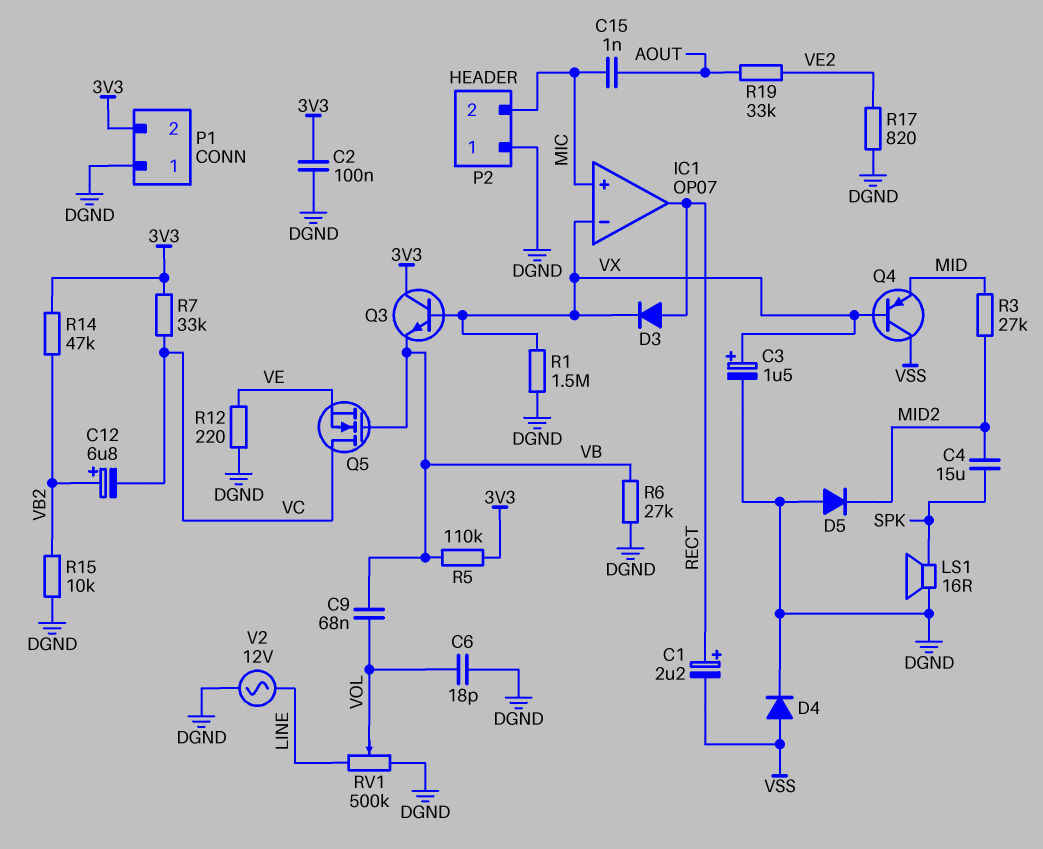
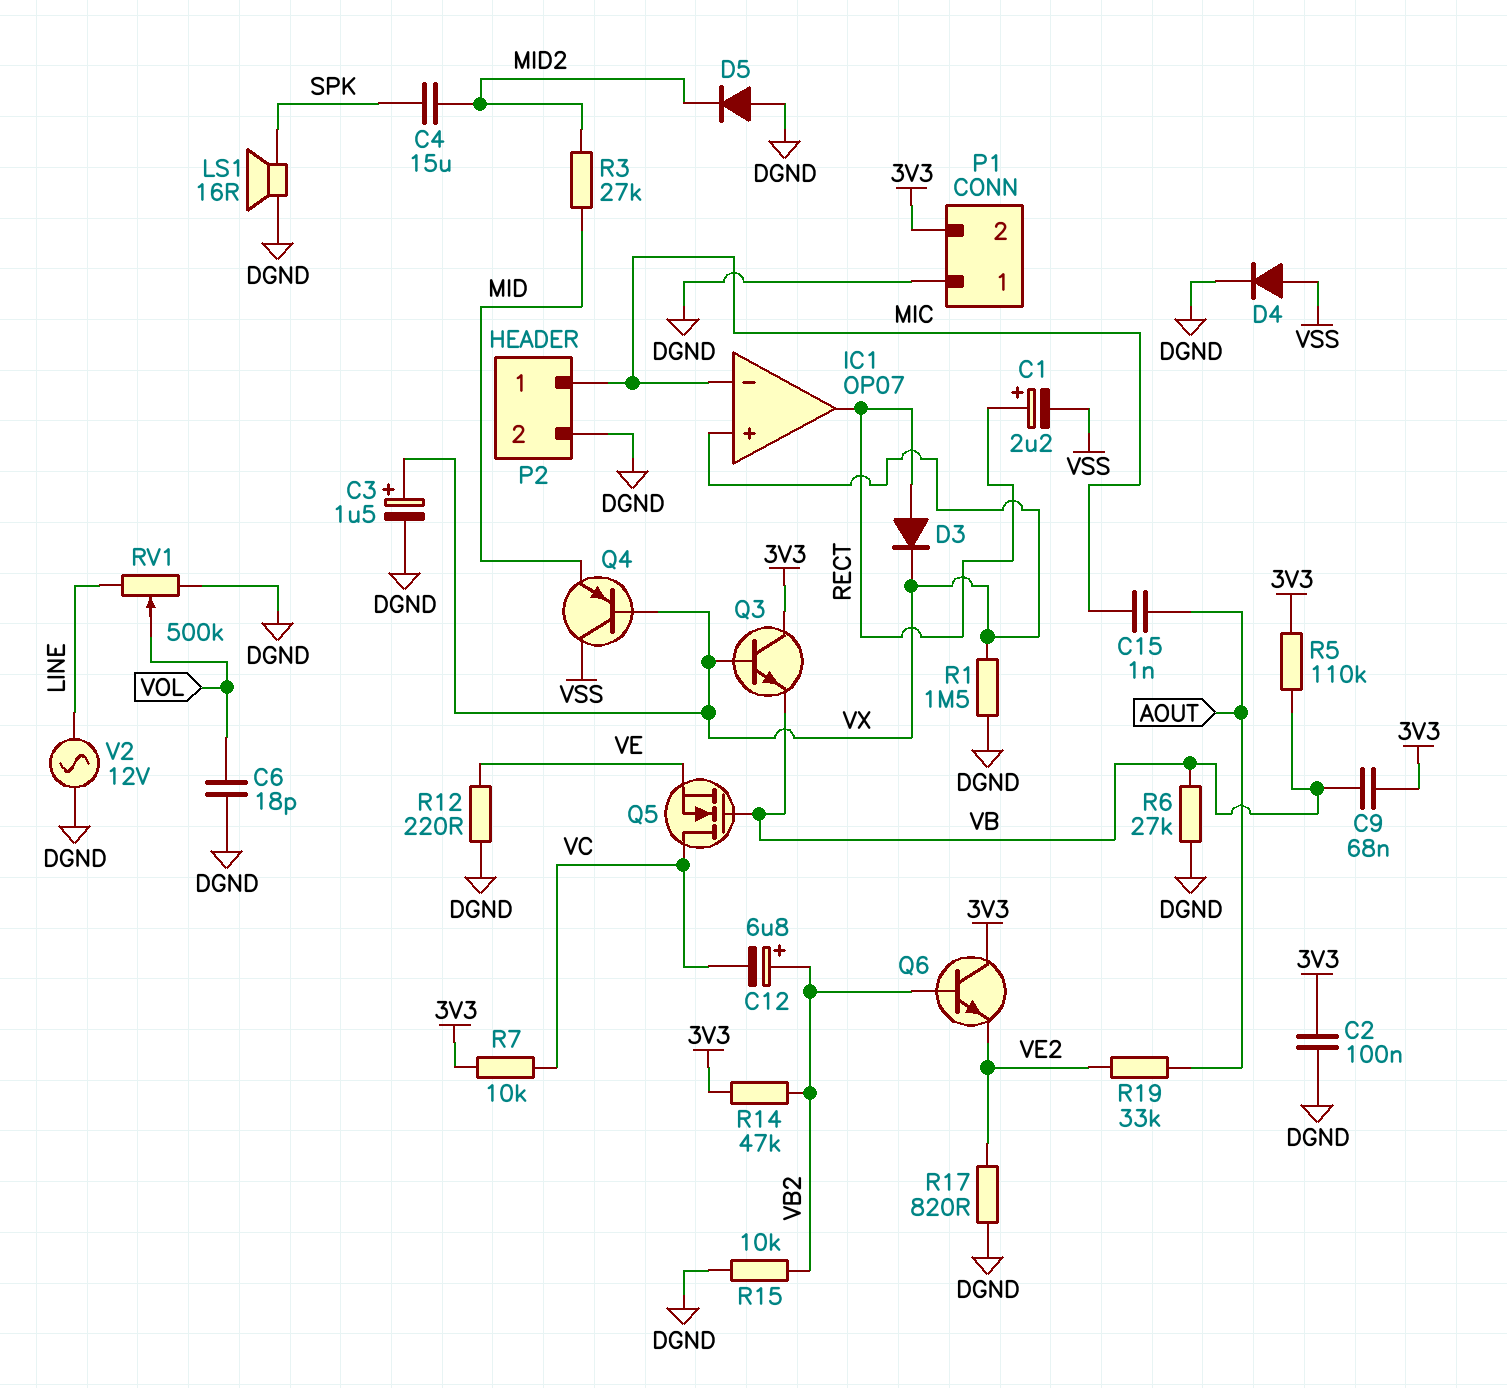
C9: 68nF (VB, VOL) -> 68nF (3V3, VB)
IC1 pin in+: MIC -> VX
IC1 pin in-: VX -> MIC
P2 pin 1: DGND -> MIC
P2 pin 2: MIC -> DGND
Q6: none -> NPN (B VB2, C 3V3, E VE2)
R7: 33k (3V3, VC) -> 10k (3V3, VC)

